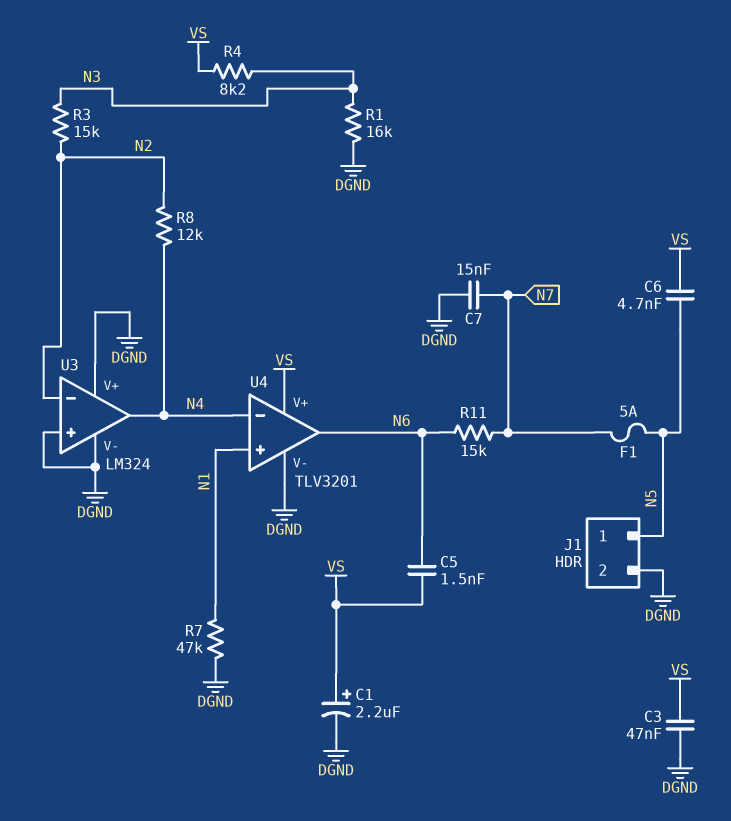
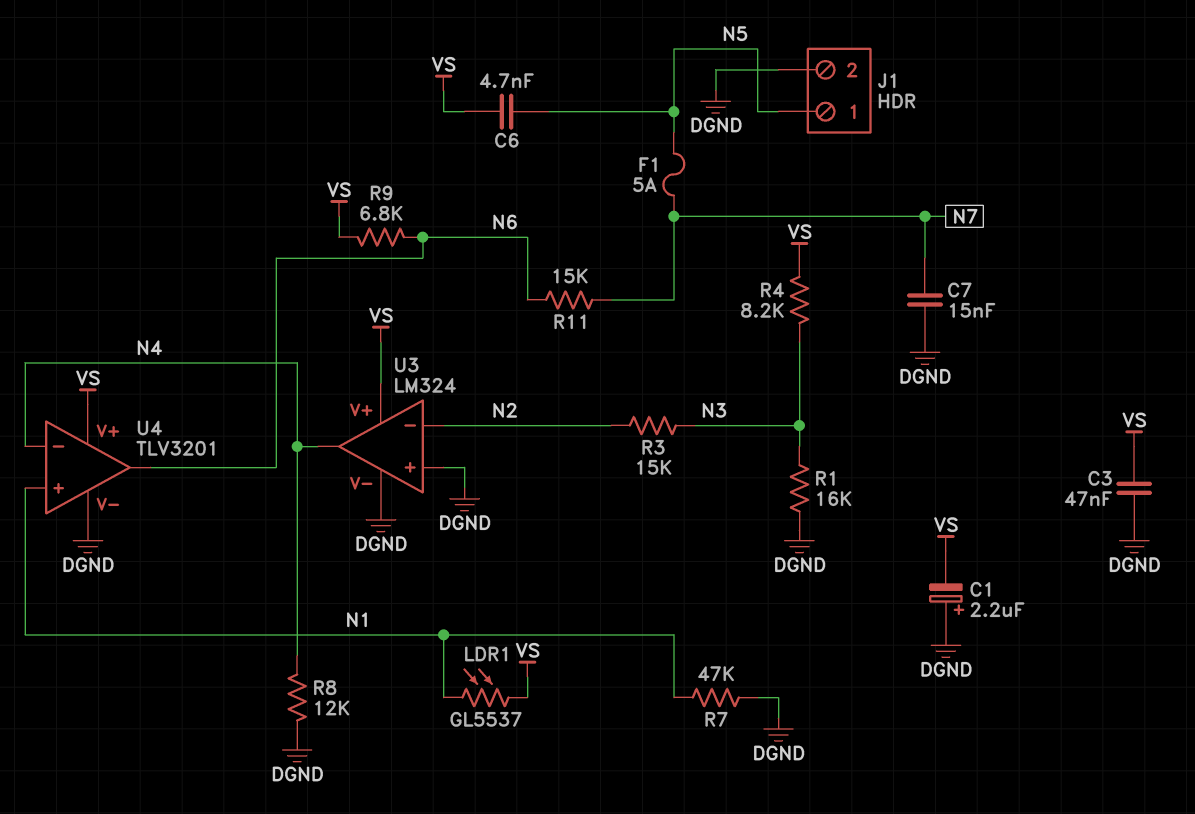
C1: 2.2uF (plus VS, minus DGND) -> 2.2uF (plus DGND, minus VS)
C5: 1.5nF (N6, VS) -> none
LDR1: none -> GL5537 (N1, VS)
R8: 12k (N2, N4) -> 12k (DGND, N4)
R9: none -> 6.8k (N6, VS)
U3 pin V+: DGND -> VS

